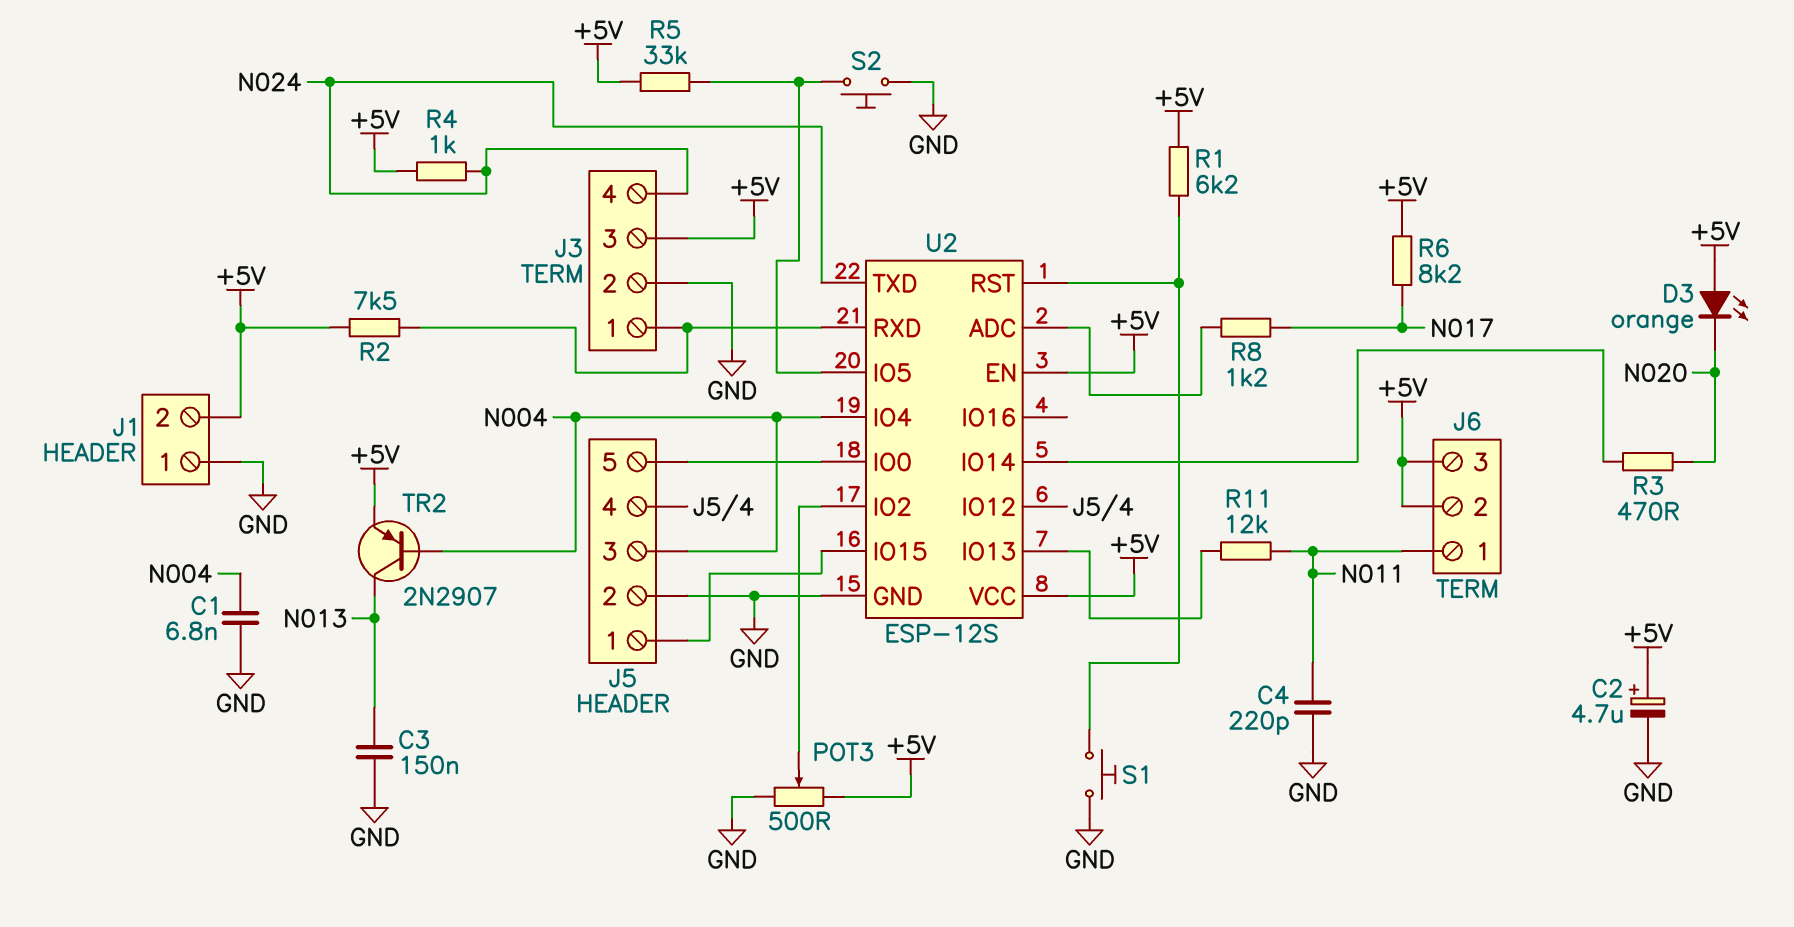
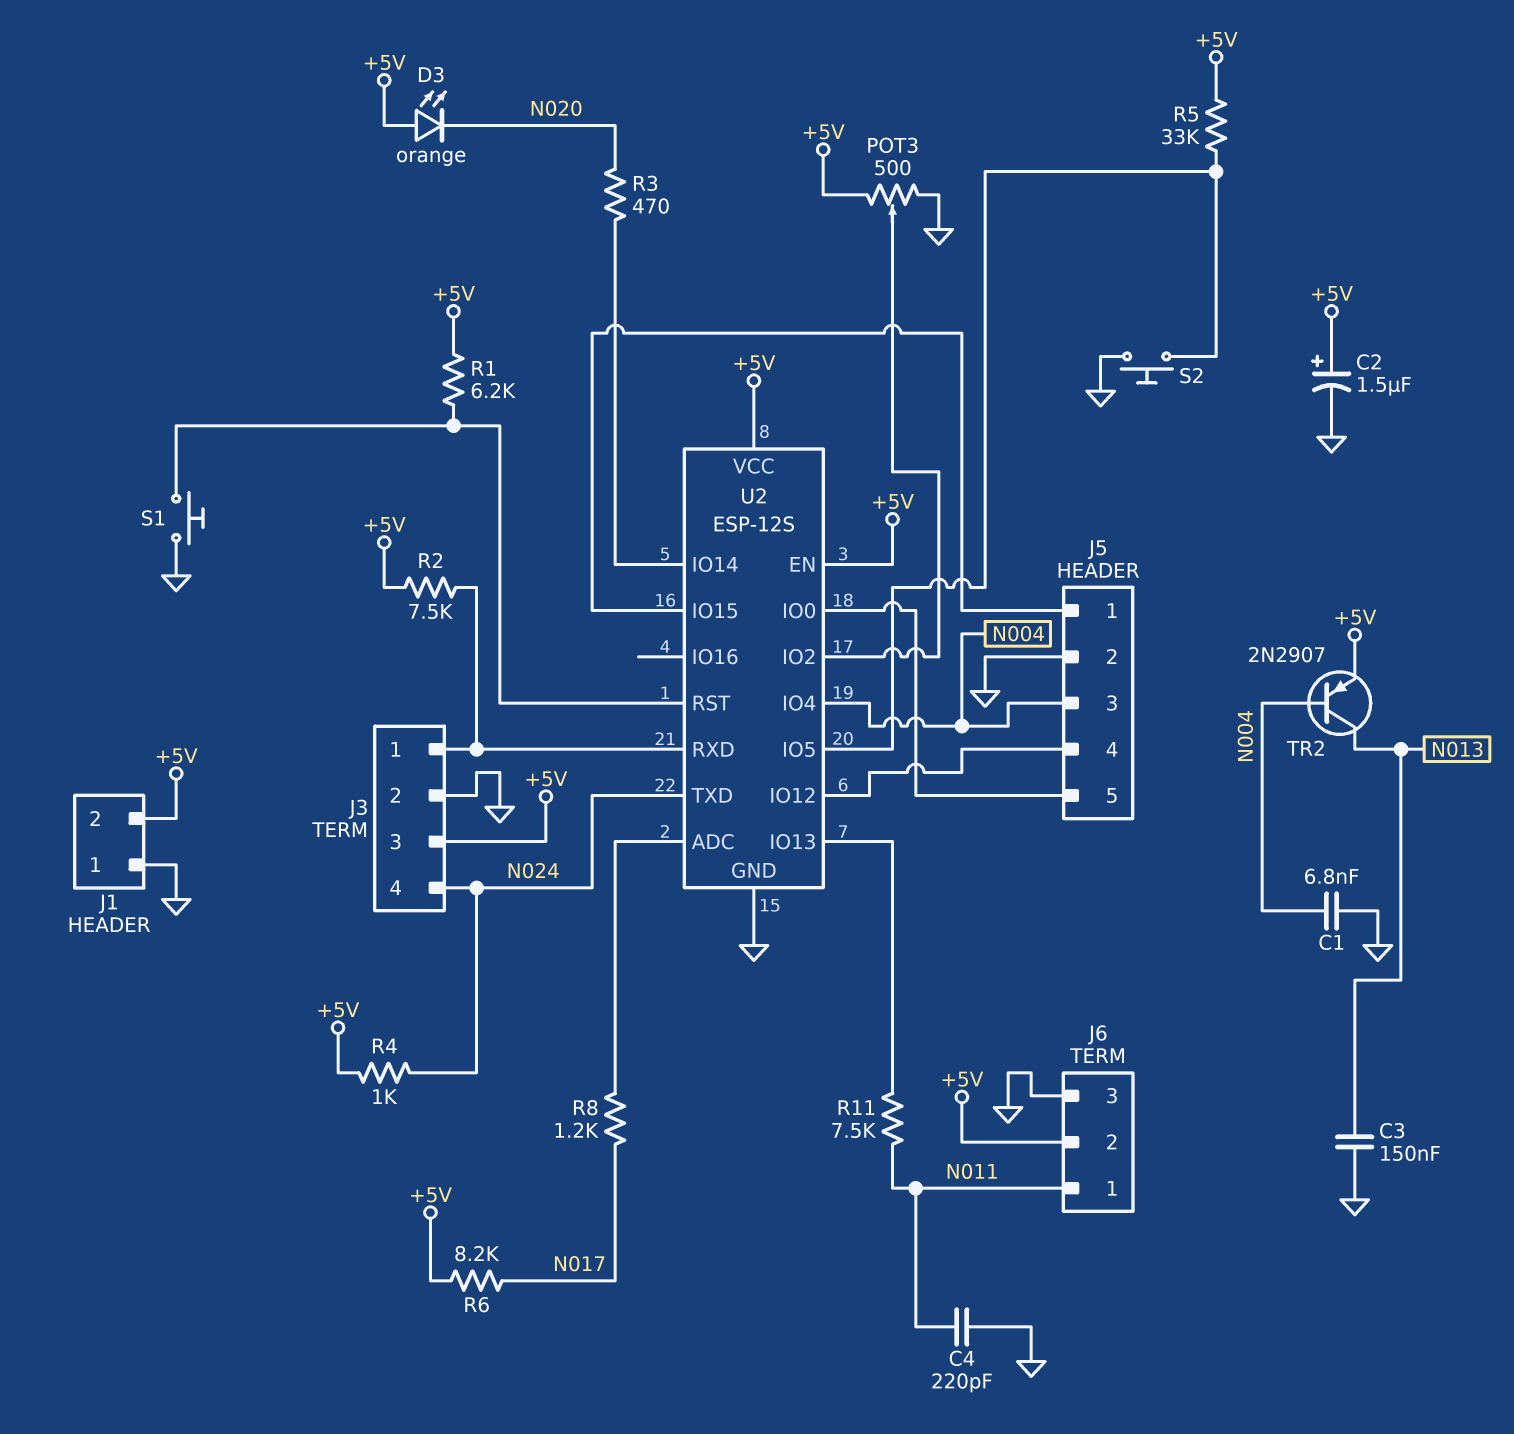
C2: 4.7uF (plus +5V, minus GND) -> 1.5uF (plus +5V, minus GND)
J6 pin 3: +5V -> GND
R11: 12k (N011, U2/IO13) -> 7.5k (N011, U2/IO13)

